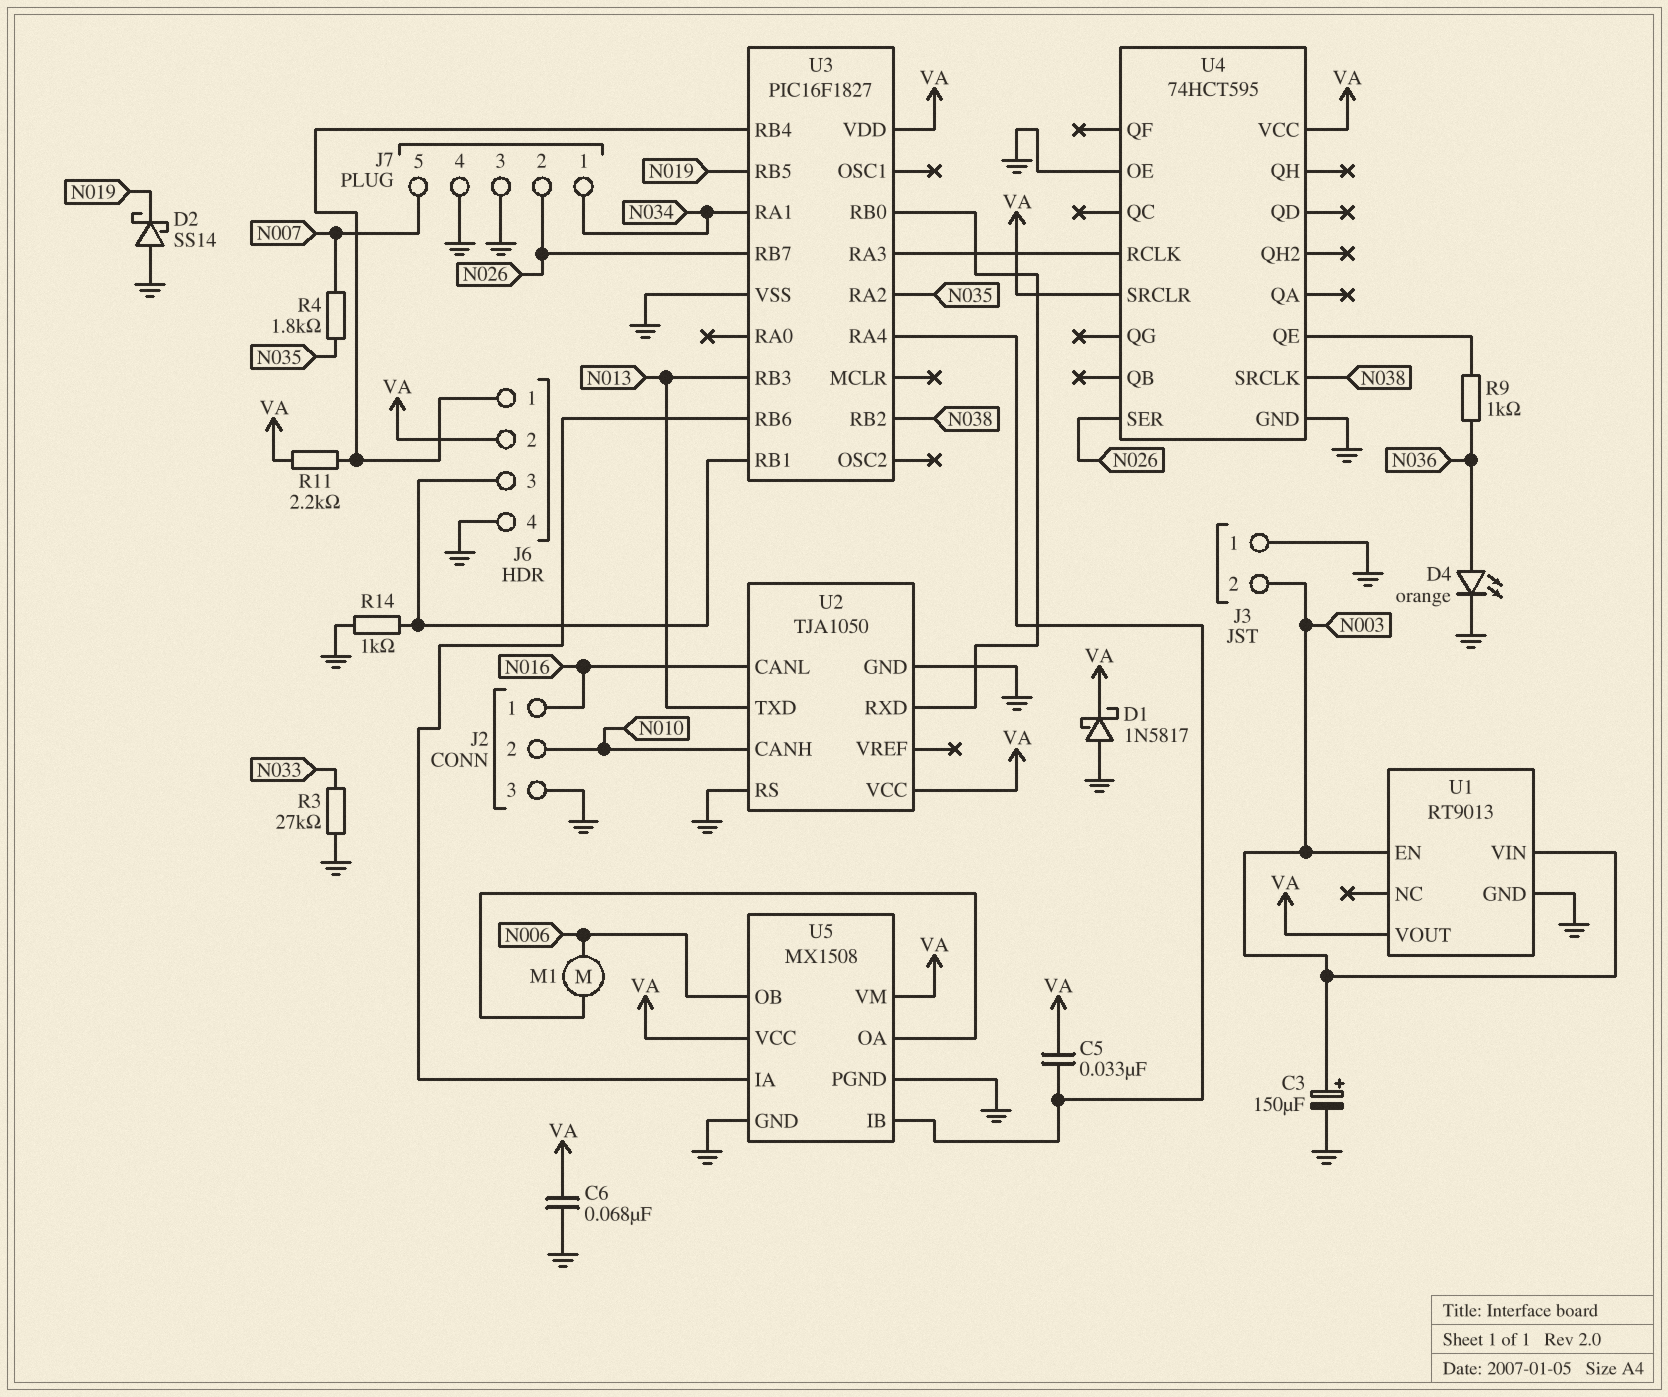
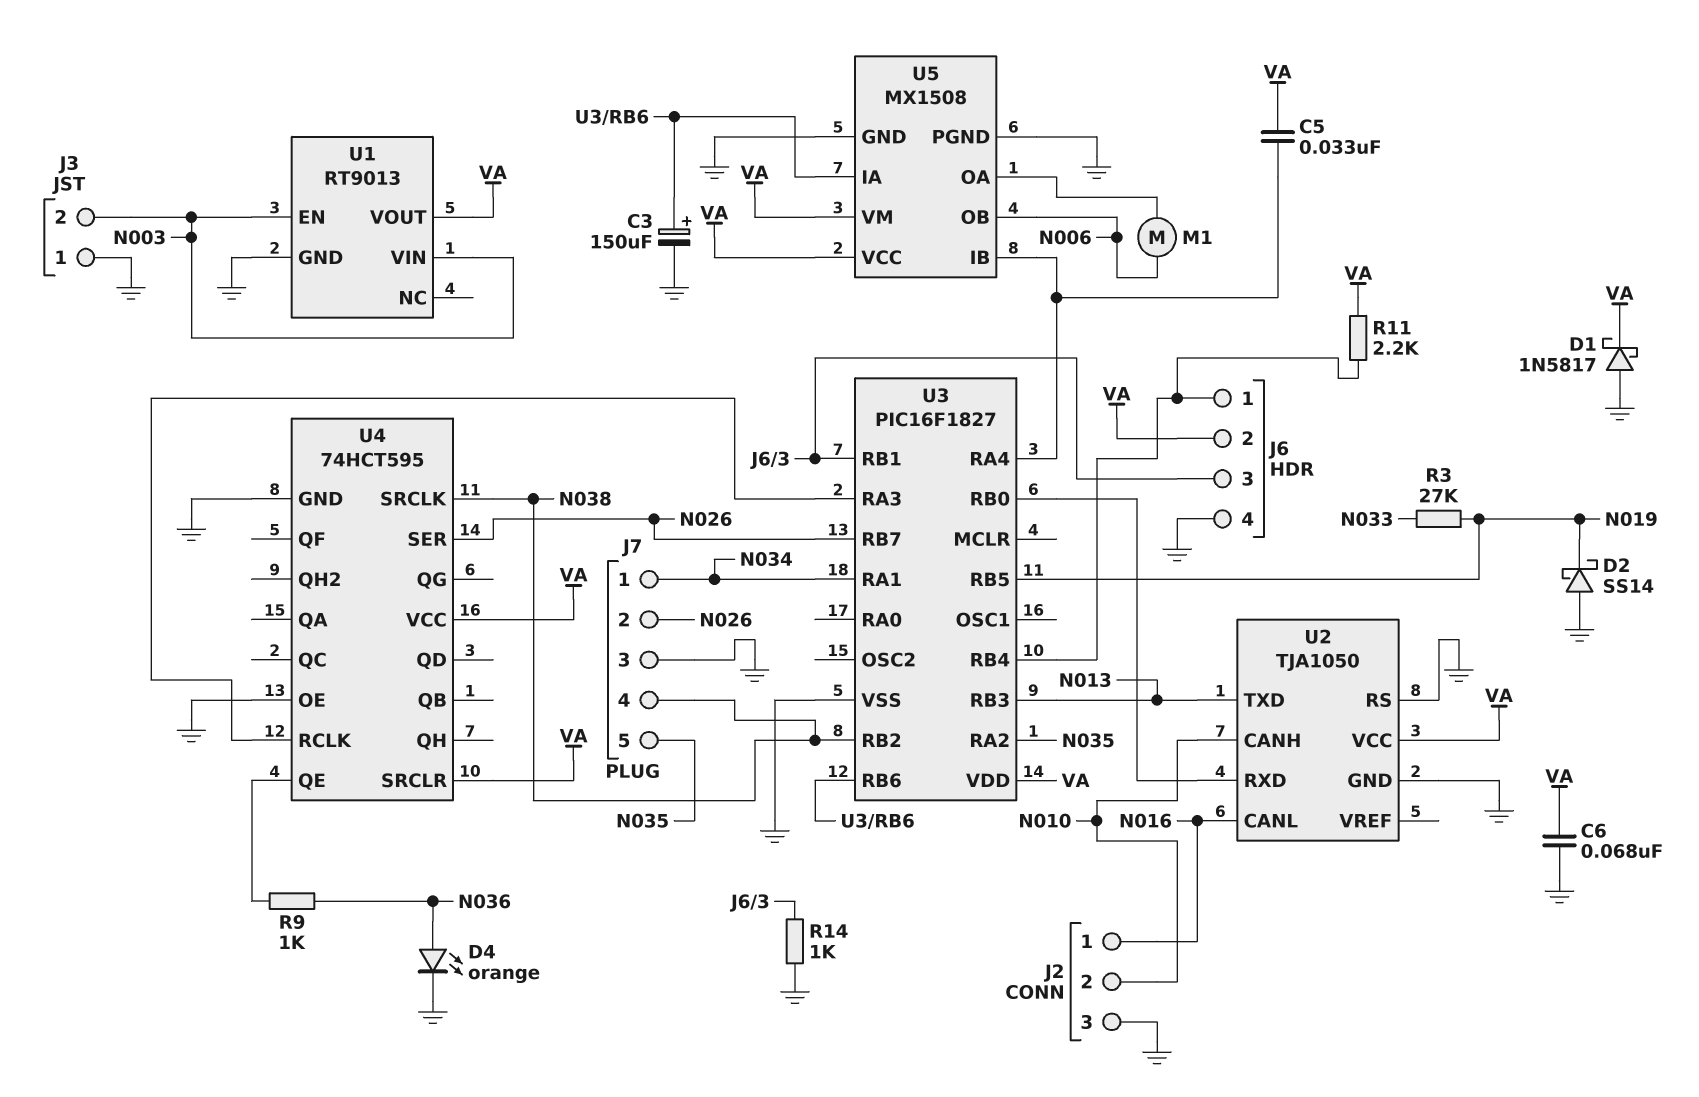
C3: 150uF (plus N003, minus GND) -> 150uF (plus U3/RB6, minus GND)
J7 pin 4: GND -> N038
J7 pin 5: N007 -> N035
R3: 27k (GND, N033) -> 27k (N019, N033)
R4: 1.8k (N007, N035) -> none

